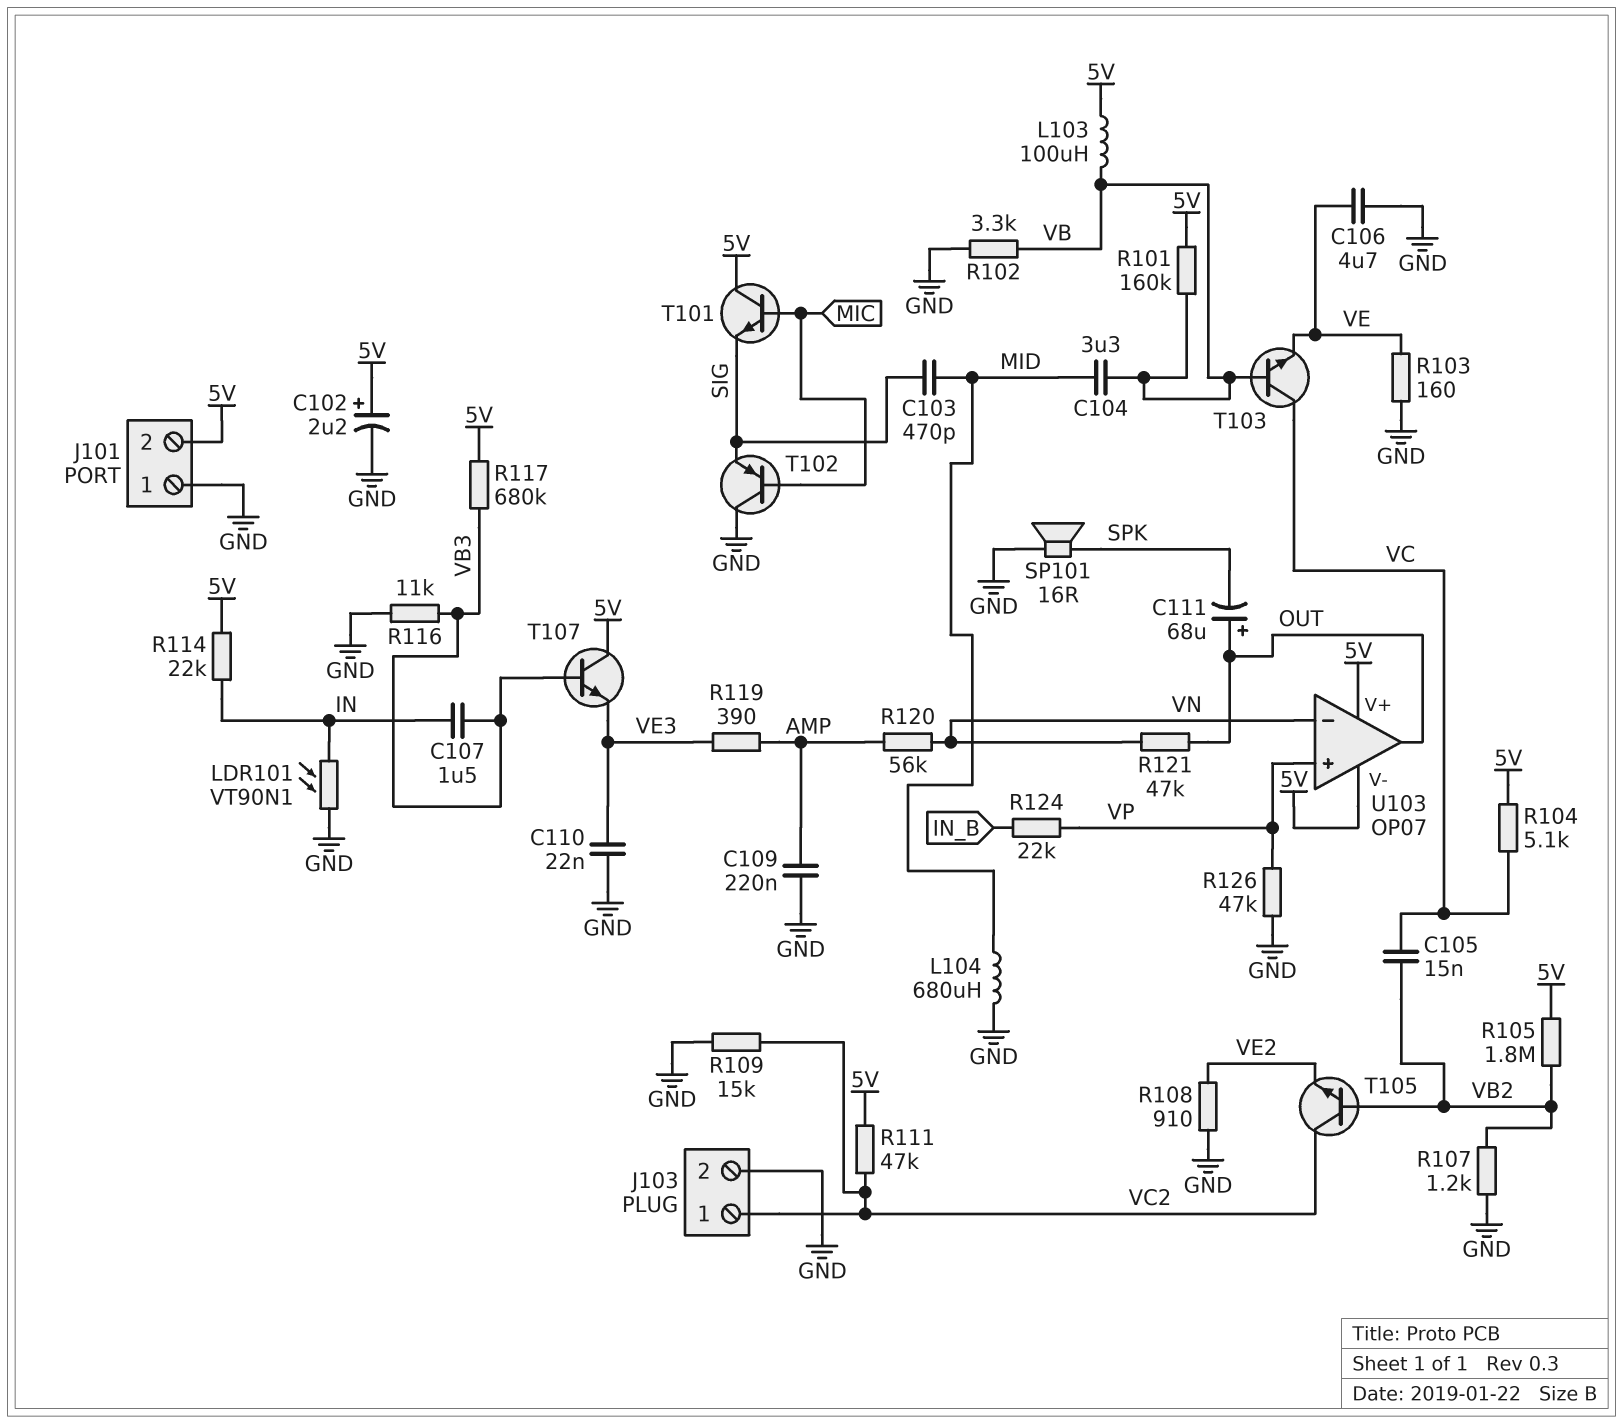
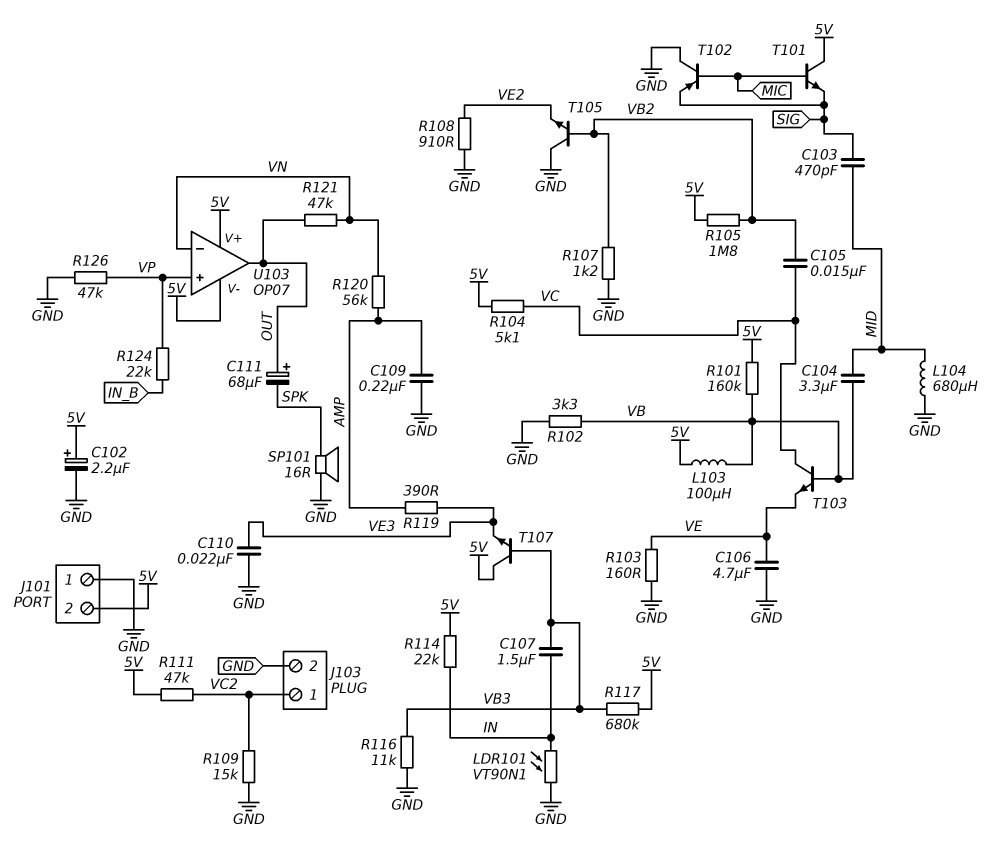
T105: NPN (B VB2, C VC2, E VE2) -> NPN (B VB2, C GND, E VE2)

